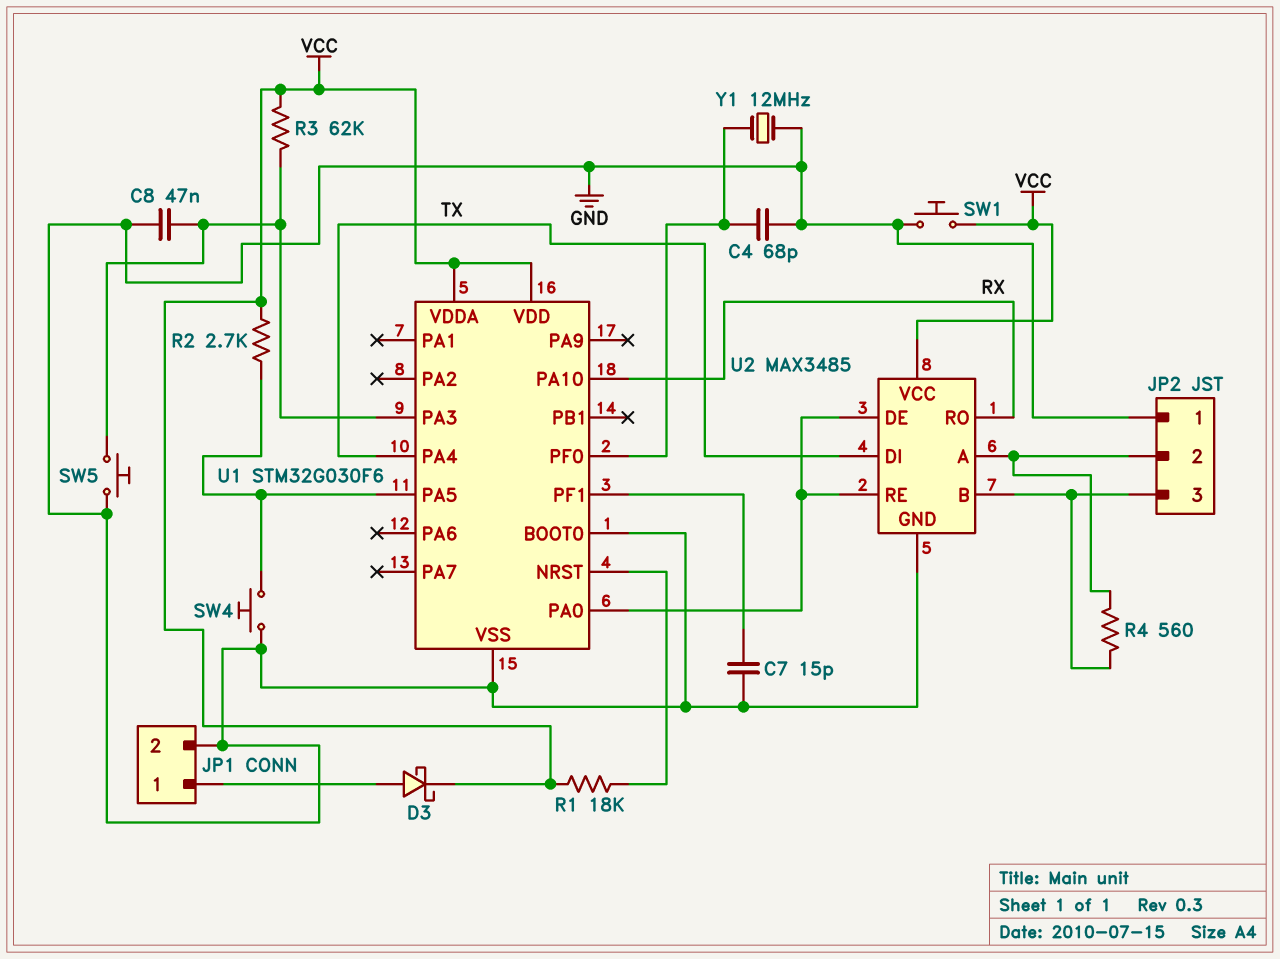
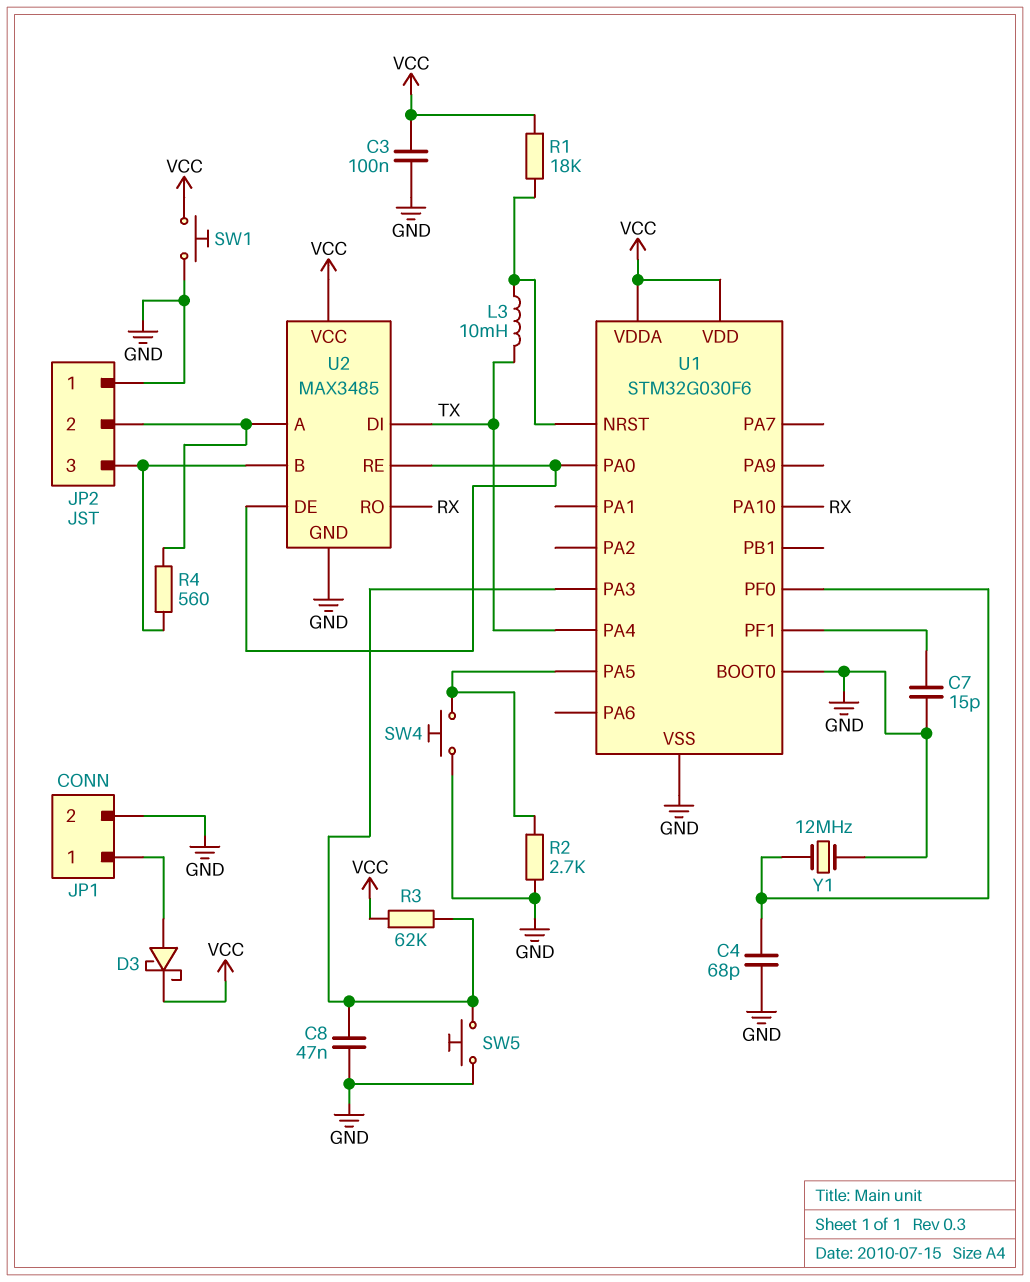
C3: none -> 100nF (GND, VCC)
L3: none -> 10mH (TX, U1/NRST)
R2: 2.7k (U1/PA5, VCC) -> 2.7k (GND, U1/PA5)

